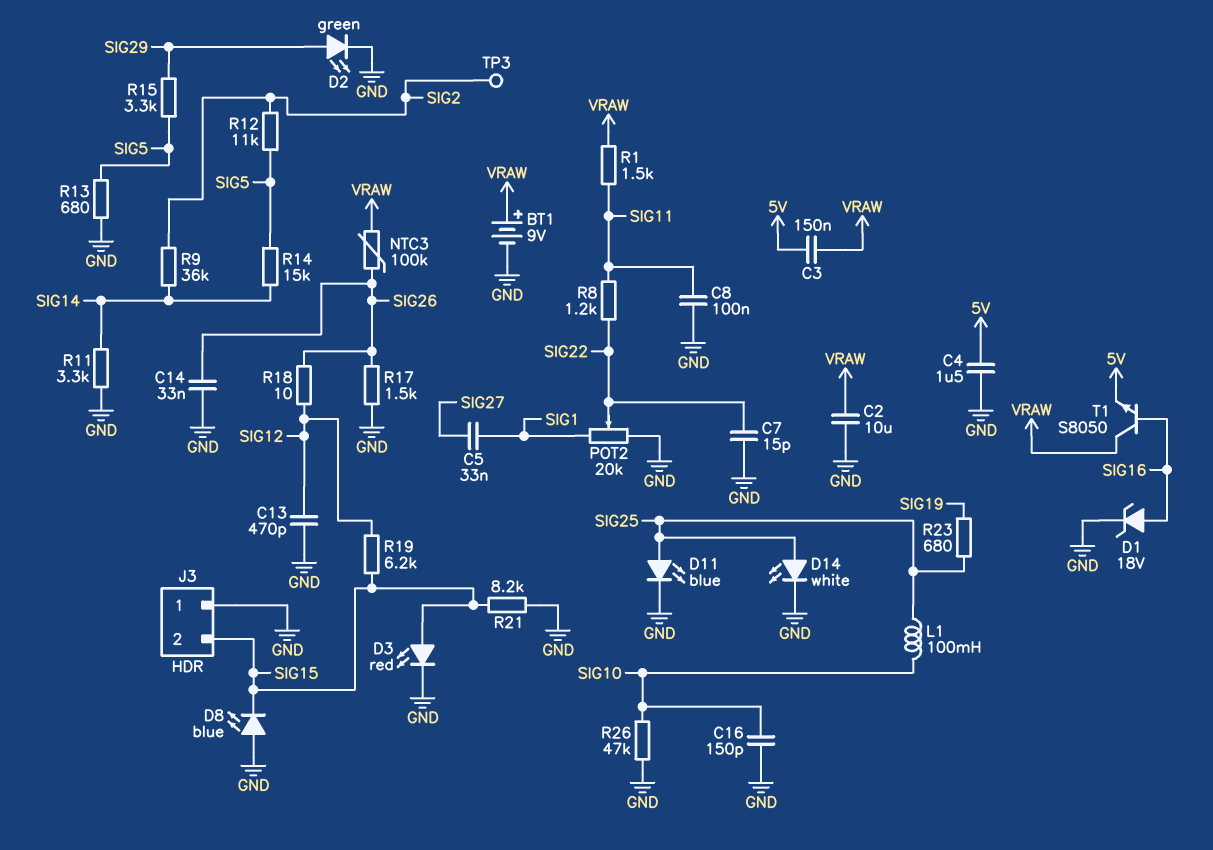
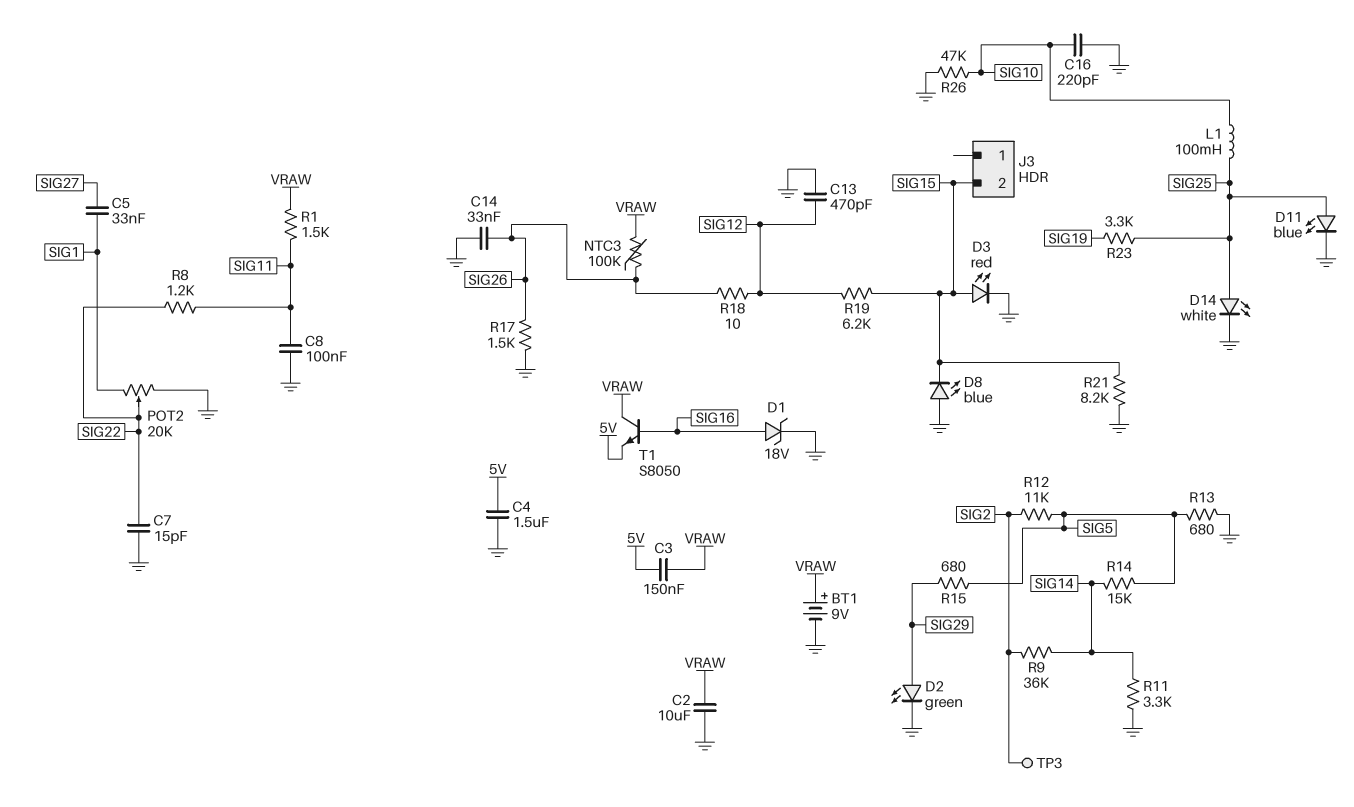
C16: 150pF (GND, SIG10) -> 220pF (GND, SIG10)
J3 pin 1: GND -> none
R15: 3.3k (SIG5, SIG29) -> 680 (SIG5, SIG29)
R23: 680 (SIG19, SIG25) -> 3.3k (SIG19, SIG25)

